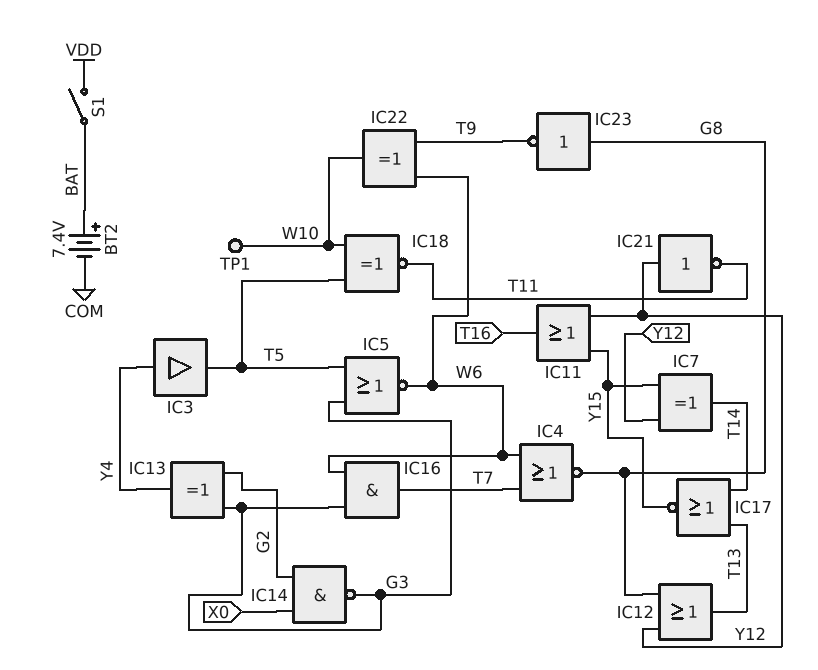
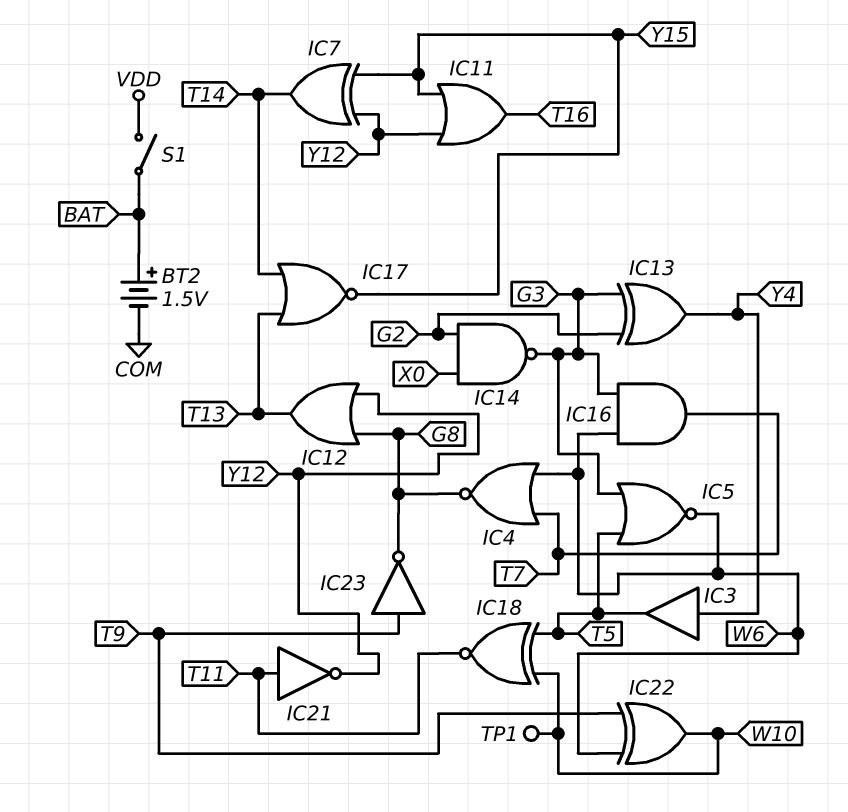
BT2: 7.4V (plus BAT, minus COM) -> 1.5V (plus BAT, minus COM)
IC21: NOT (in Y12, out T11) -> NOT (in T11, out Y12)
IC23: NOT (in G8, out T9) -> NOT (in T9, out G8)

